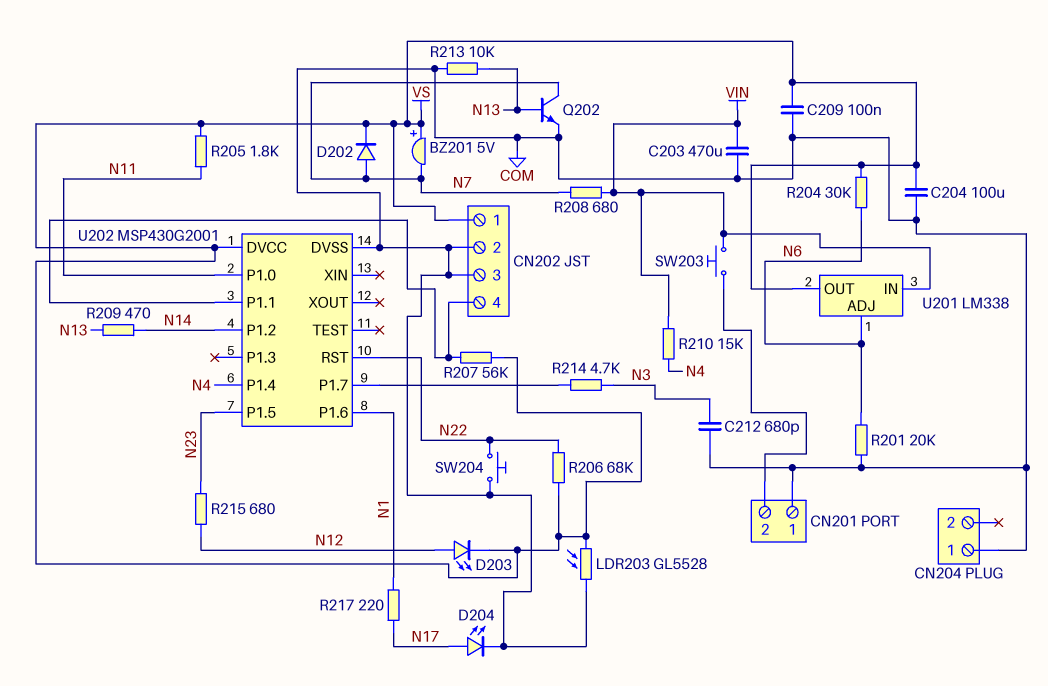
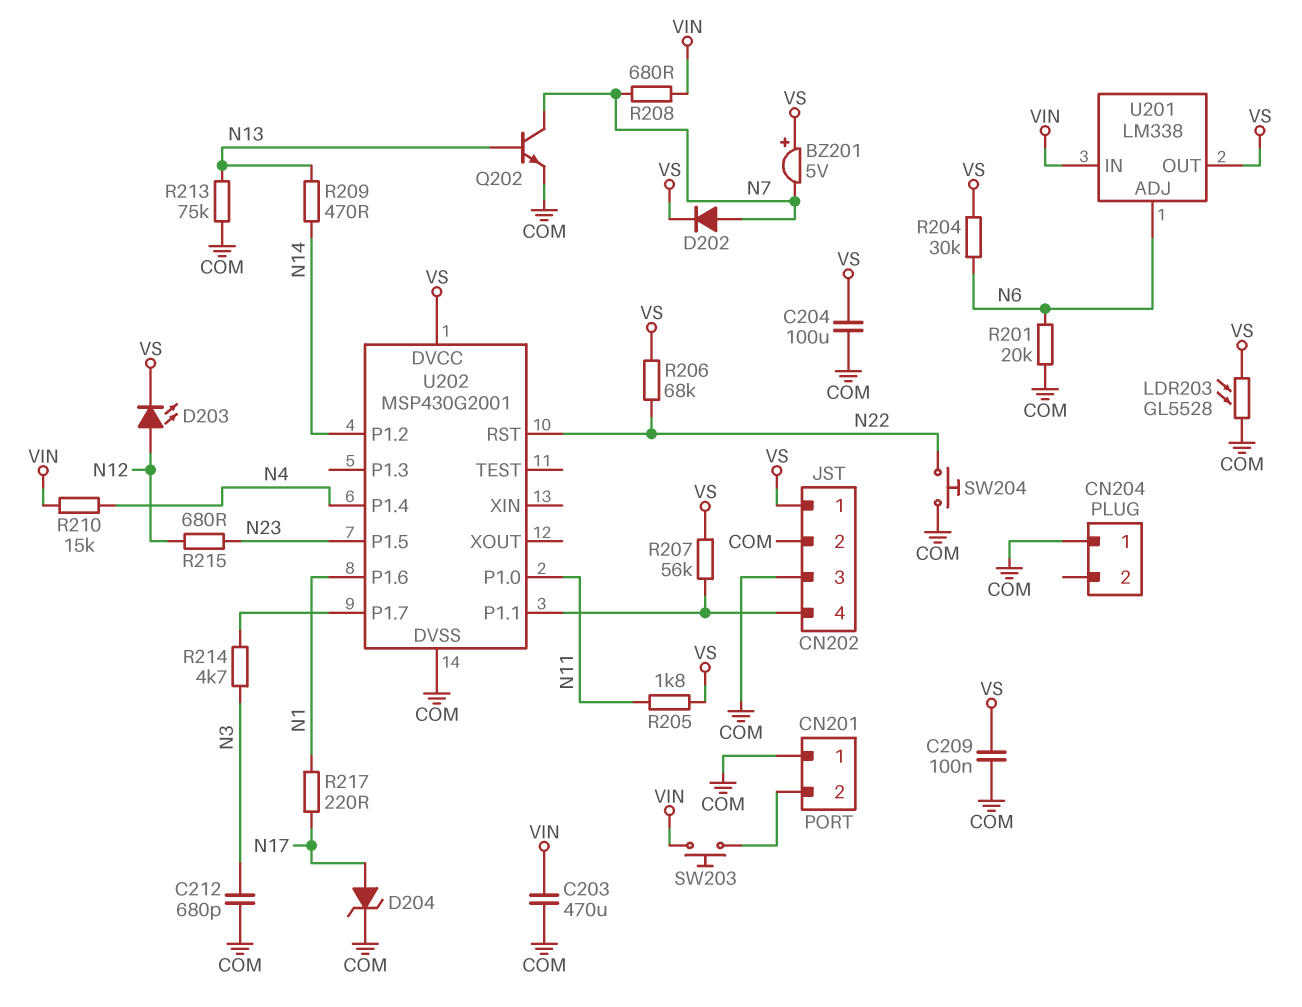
D204: LED (A N17, K COM) -> zener (A N17, K COM)
R213: 10k (COM, N13) -> 75k (COM, N13)

